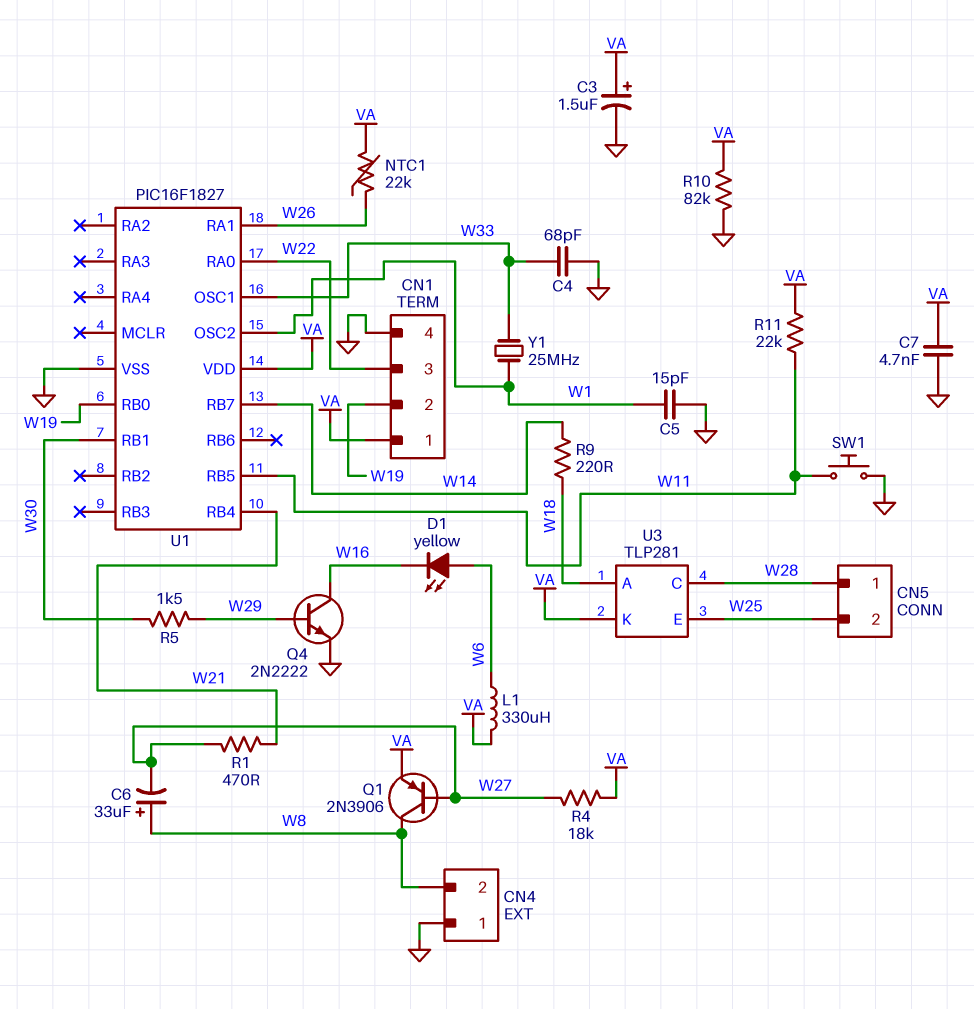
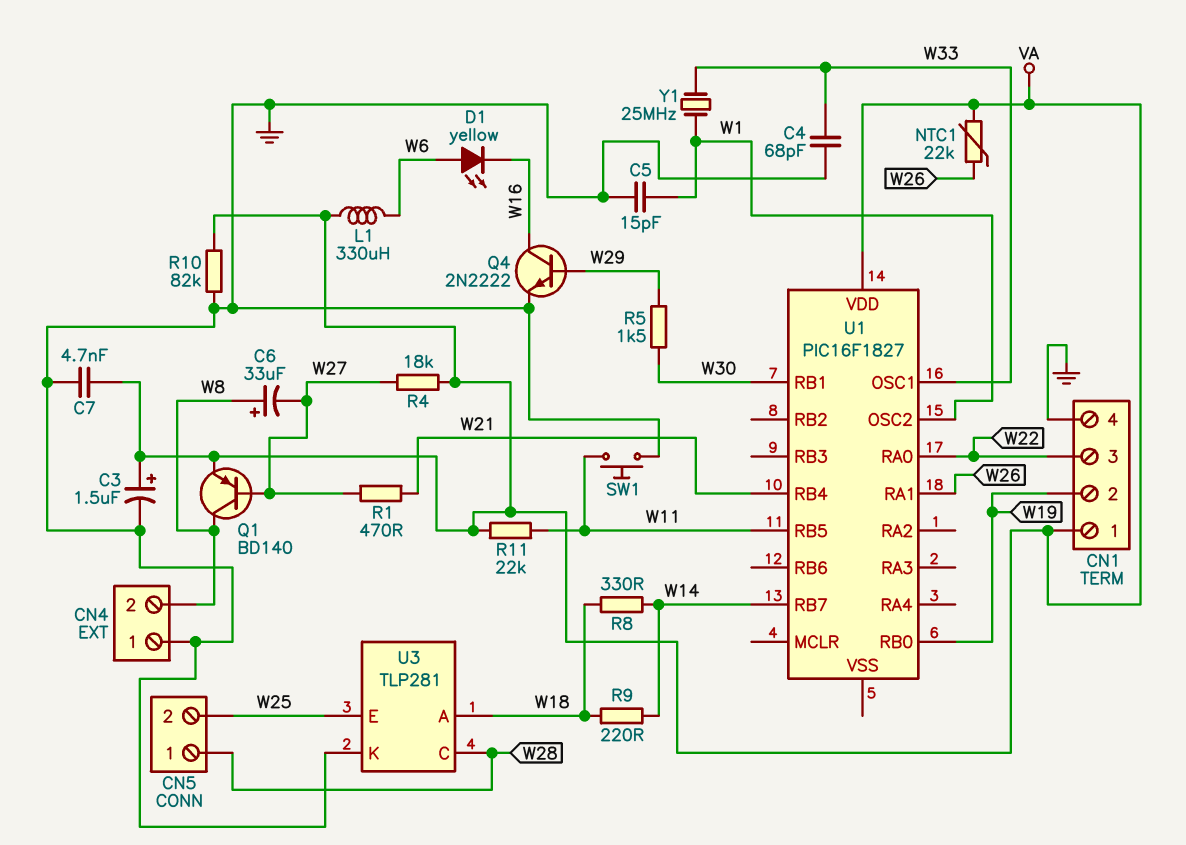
Q1: PNP 2N3906 (B W27, C W8, E VA) -> PNP BD140 (B W27, C W8, E VA)
R8: none -> 330 (W14, W18)
U1 pin VSS: GND -> none
U3 pin K: VA -> GND

